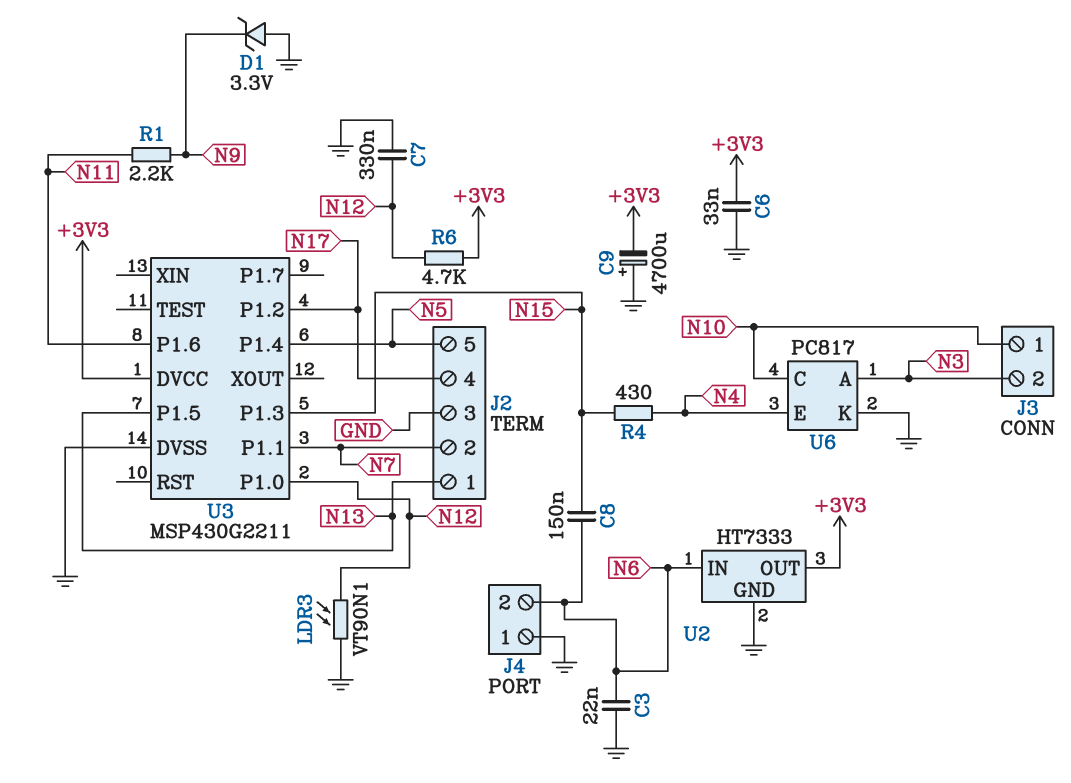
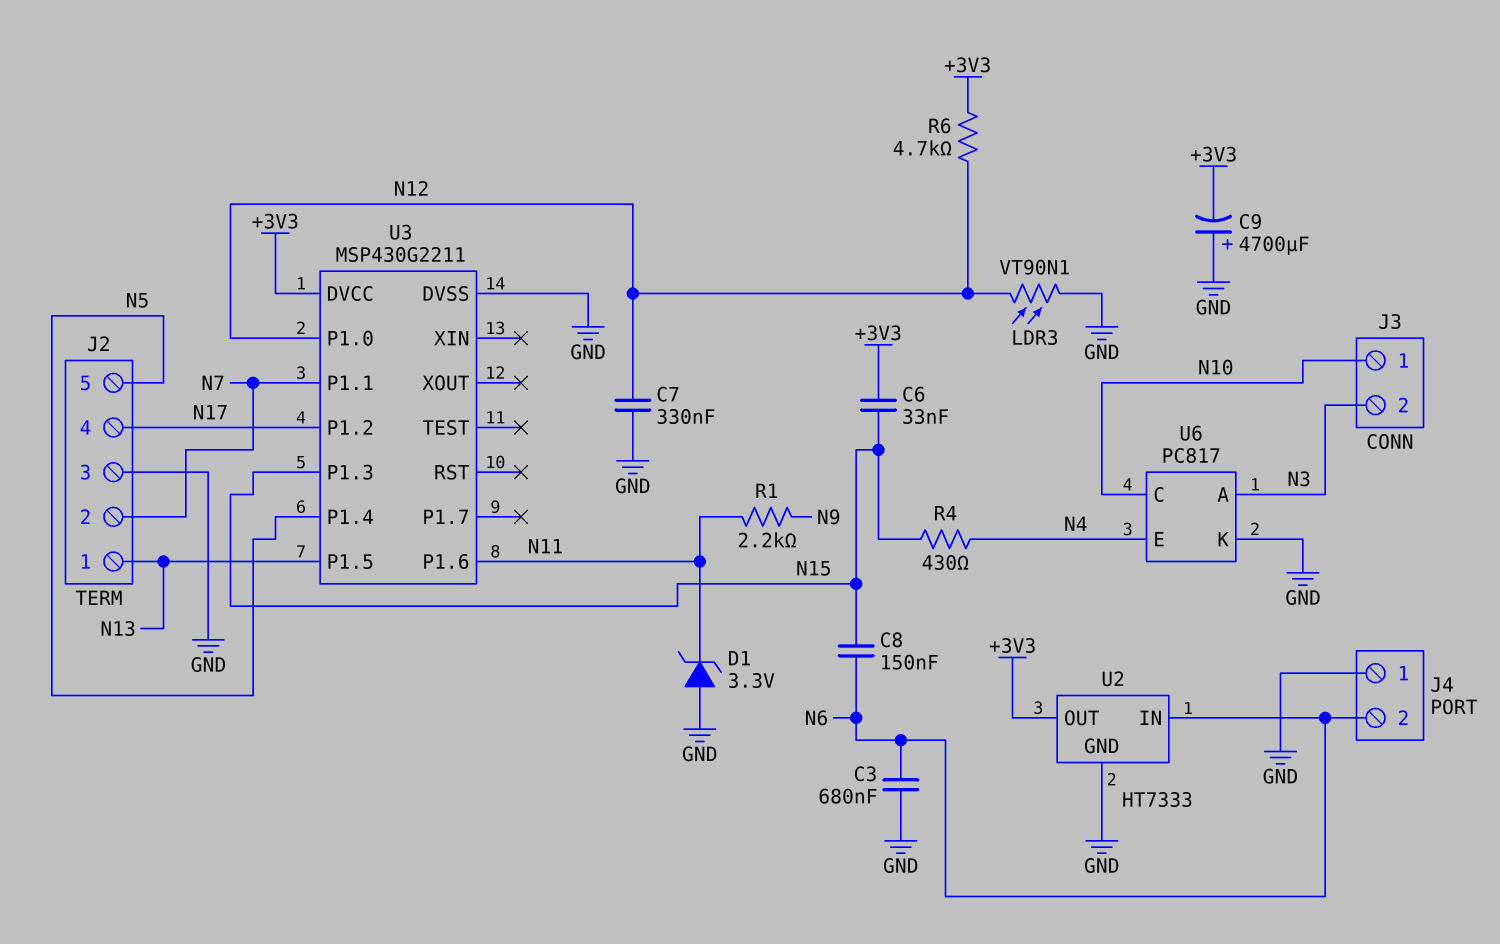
C3: 22nF (GND, N6) -> 680nF (GND, N6)
C6: 33nF (+3V3, GND) -> 33nF (+3V3, N15)
D1: zener 3.3V (A GND, K N9) -> zener 3.3V (A GND, K N11)

